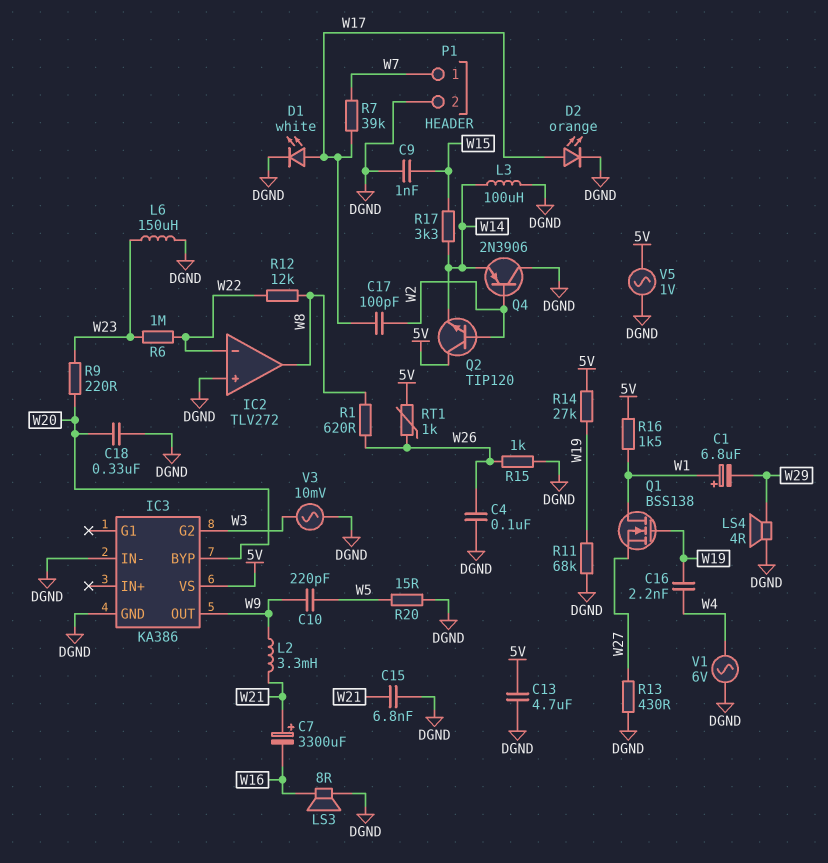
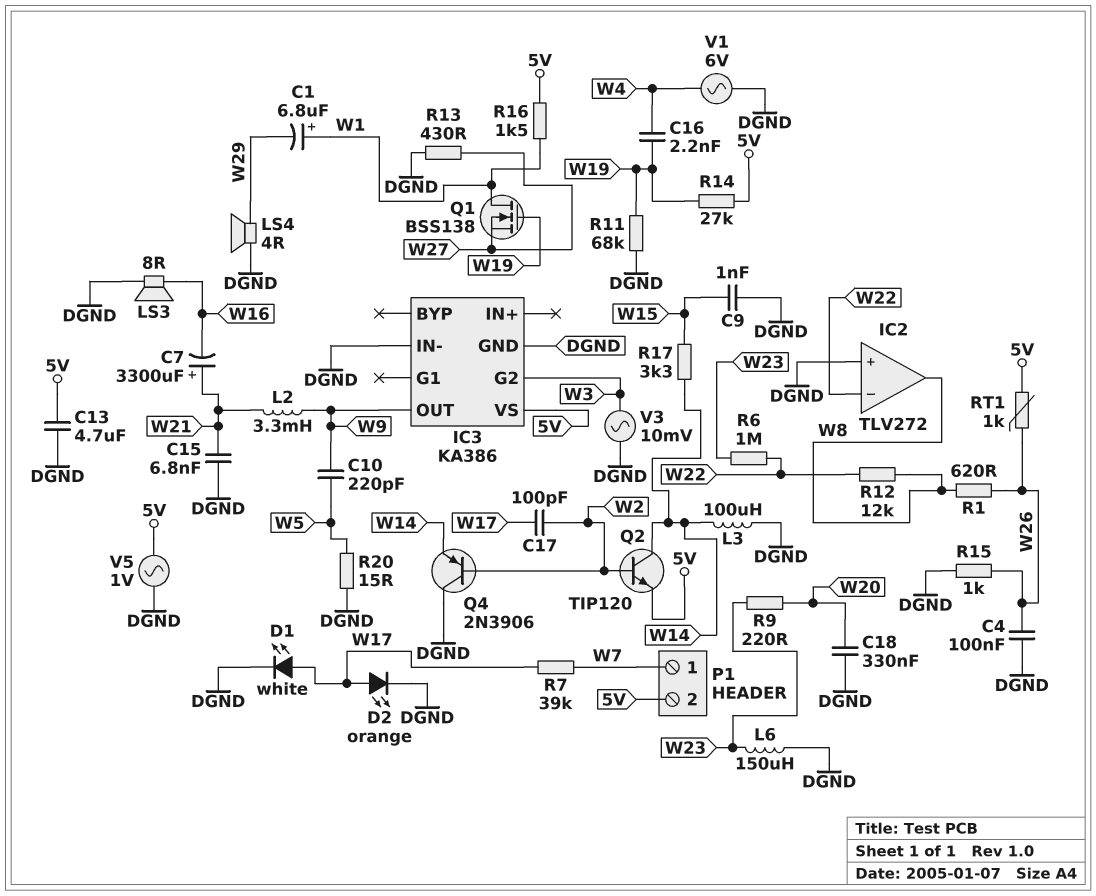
IC3 pin BYP: W20 -> none
P1 pin 2: DGND -> 5V
Q2: NPN TIP120 (B W2, C 5V, E W14) -> NPN TIP120 (B W2, C W14, E 5V)

